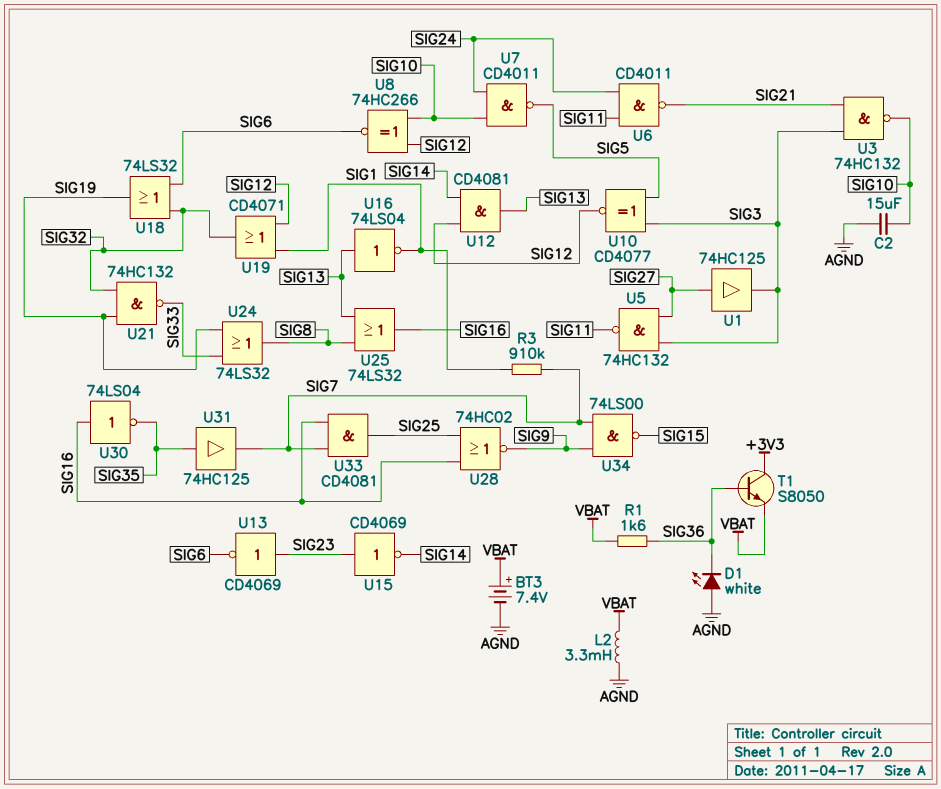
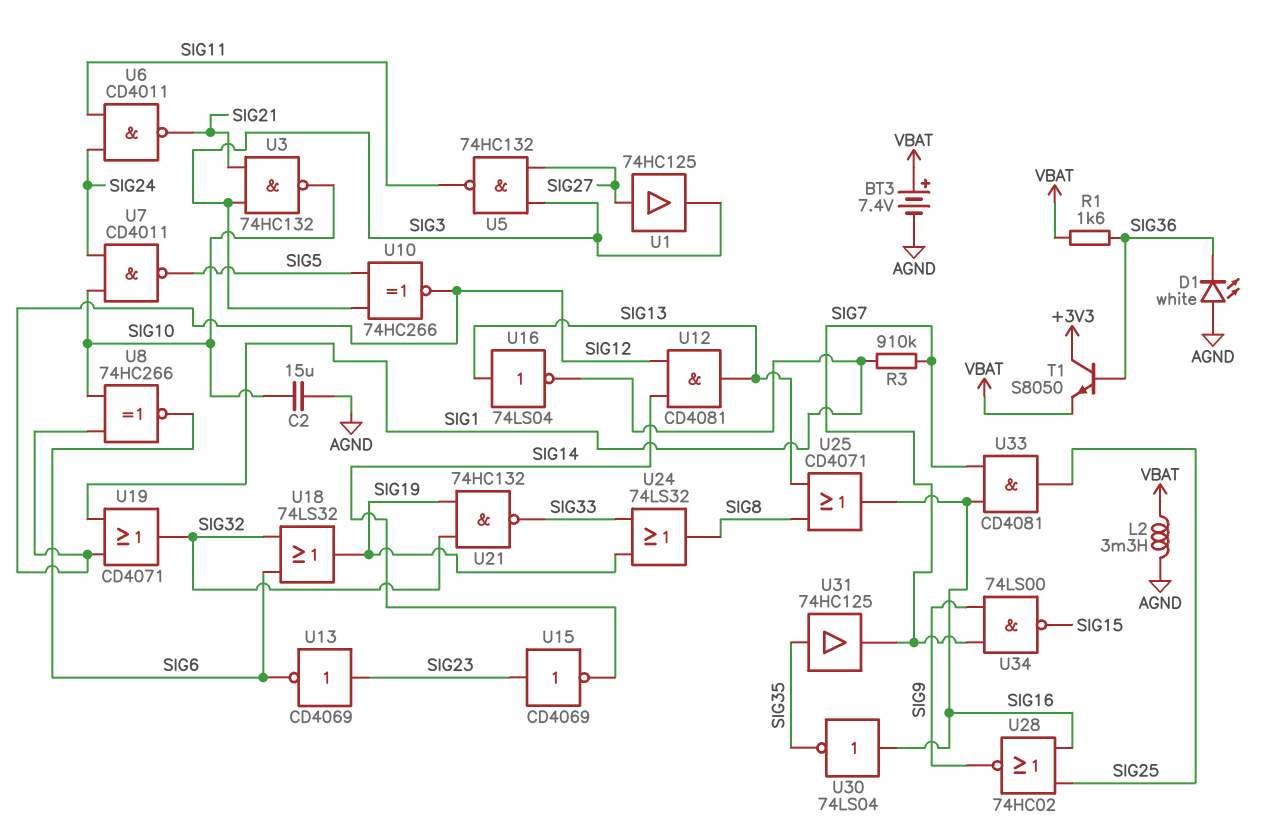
U10: XNOR CD4077 (in SIG3, in SIG5, out SIG12) -> XNOR 74HC266 (in SIG3, in SIG5, out SIG12)
U25: OR 74LS32 (in SIG8, in SIG13, out SIG16) -> OR CD4071 (in SIG8, in SIG13, out SIG16)

